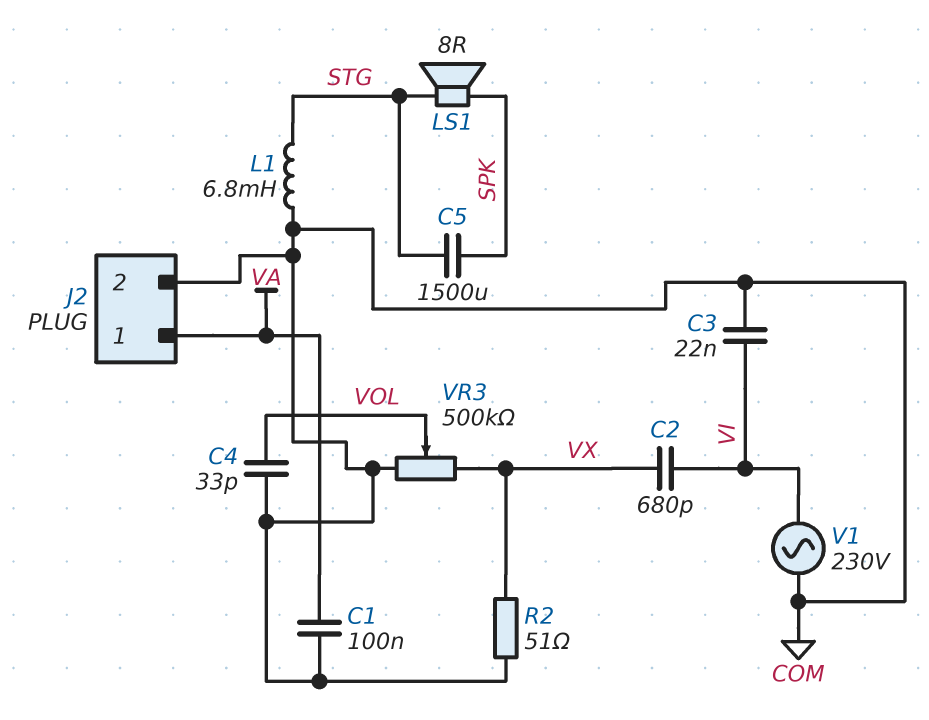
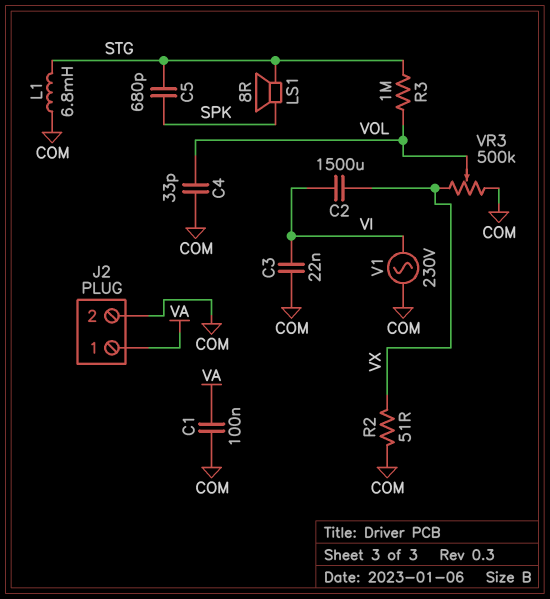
C2: 680pF (VI, VX) -> 1500uF (VI, VX)
C5: 1500uF (SPK, STG) -> 680pF (SPK, STG)
R3: none -> 1M (STG, VOL)

